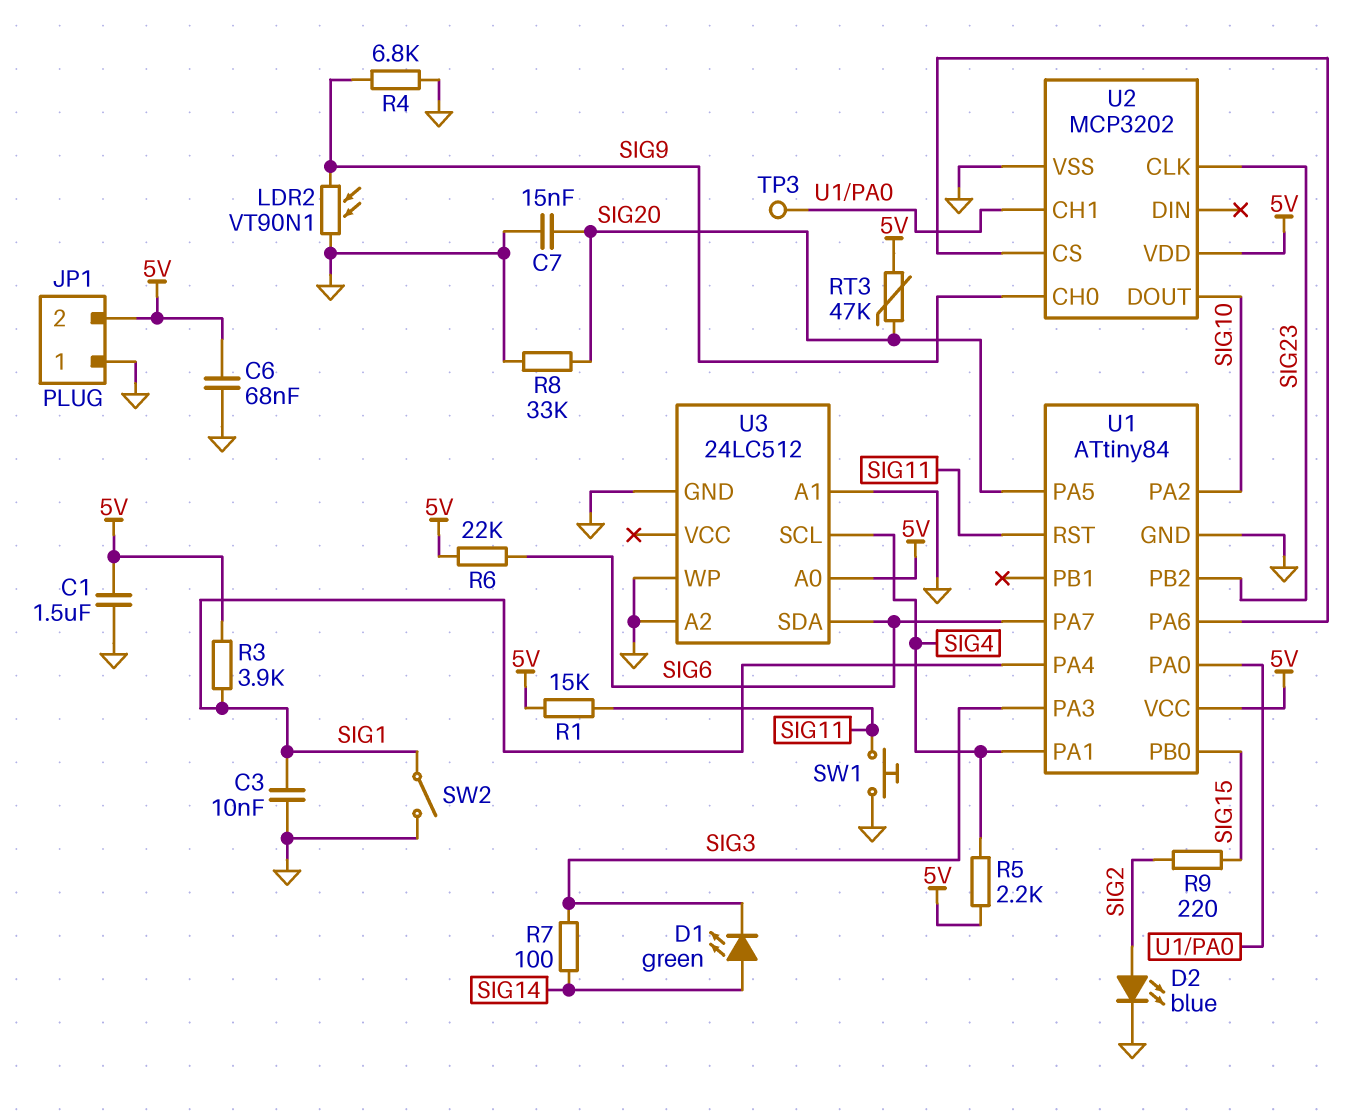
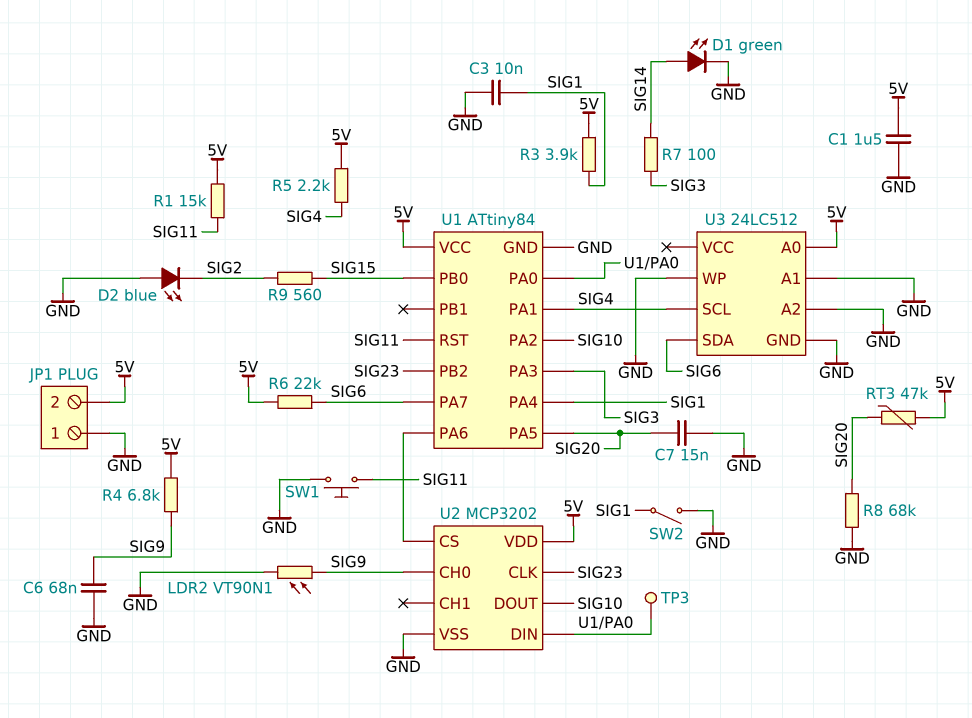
C6: 68nF (5V, GND) -> 68nF (GND, SIG9)
D1: LED green (A SIG14, K SIG3) -> LED green (A SIG14, K GND)
D2: LED blue (A SIG2, K GND) -> LED blue (A GND, K SIG2)
R4: 6.8k (GND, SIG9) -> 6.8k (5V, SIG9)
R8: 33k (GND, SIG20) -> 68k (GND, SIG20)
R9: 220 (SIG2, SIG15) -> 560 (SIG2, SIG15)
U2 pin CH1: U1/PA0 -> none
U2 pin DIN: none -> U1/PA0

